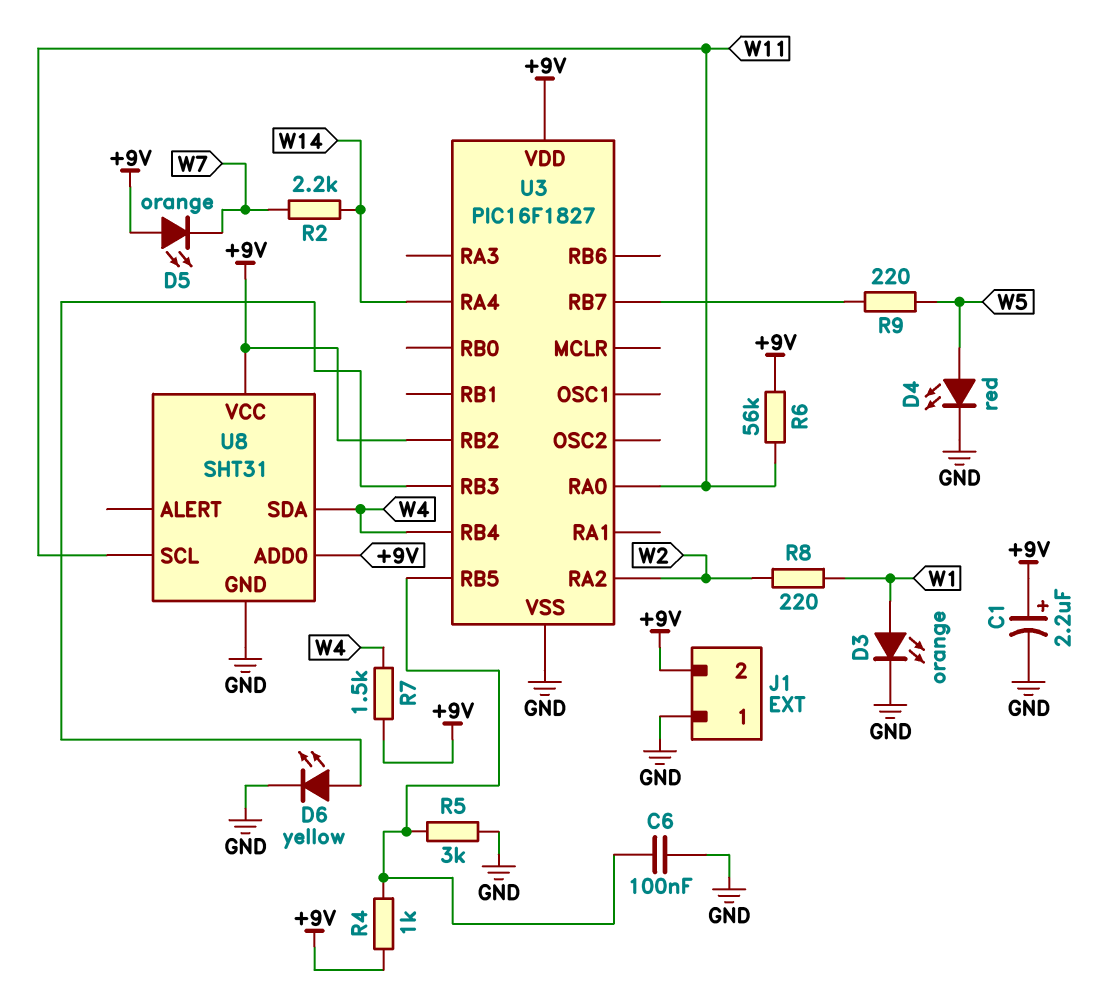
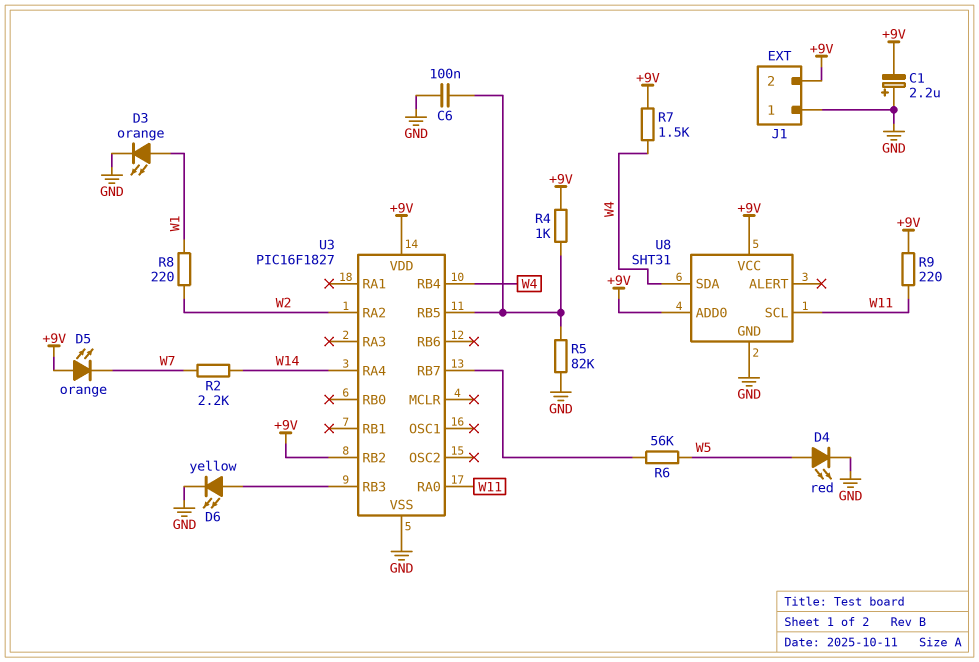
C1: 2.2uF (plus +9V, minus GND) -> 2.2uF (plus GND, minus +9V)
R5: 3k (GND, U3/RB5) -> 82k (GND, U3/RB5)
R6: 56k (+9V, W11) -> 56k (U3/RB7, W5)
R9: 220 (U3/RB7, W5) -> 220 (+9V, W11)

